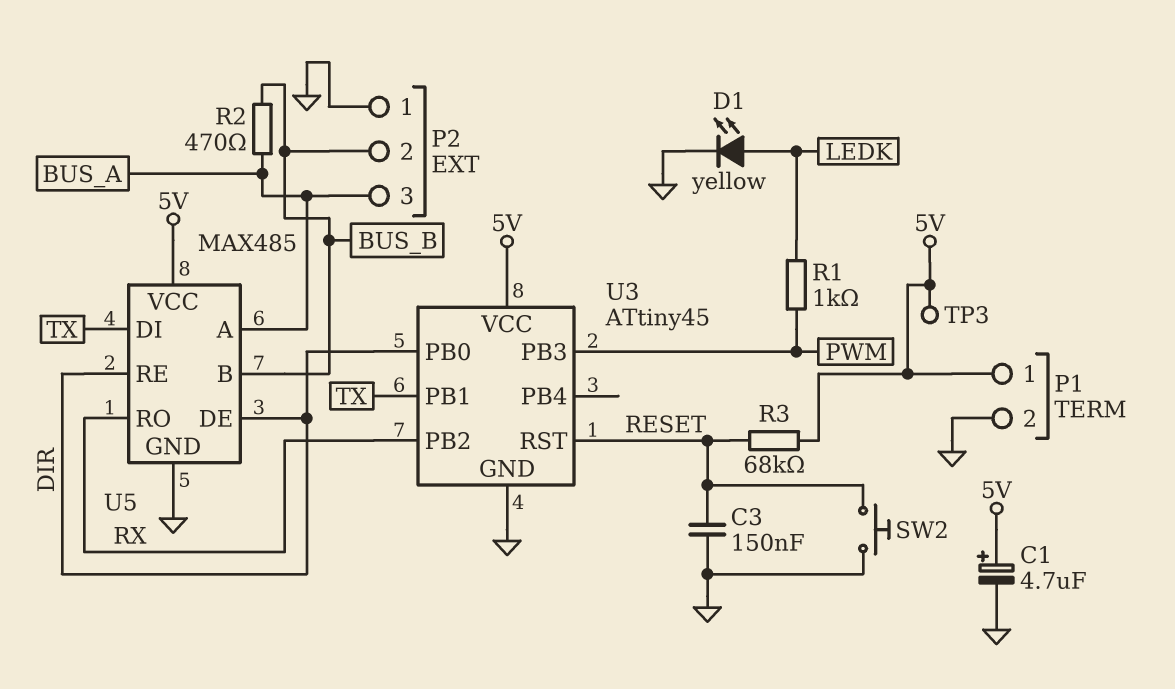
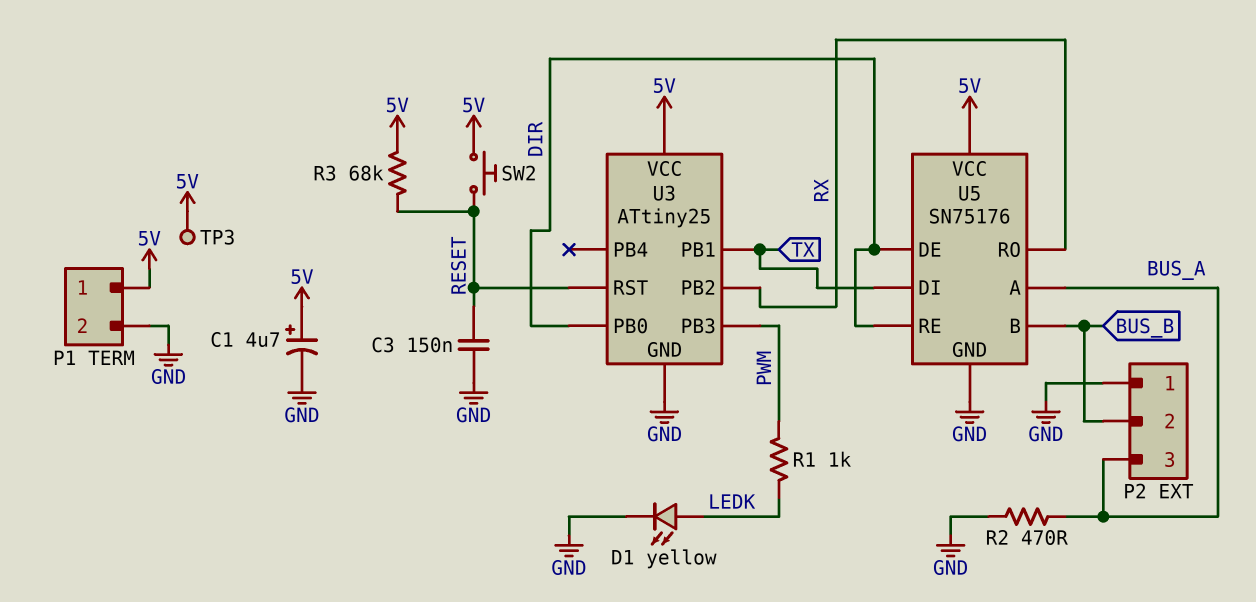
R2: 470 (BUS_A, BUS_B) -> 470 (BUS_A, GND)
SW2: button (GND, RESET) -> button (5V, RESET)
U3: ATtiny45 -> ATtiny25
U5: MAX485 -> SN75176

